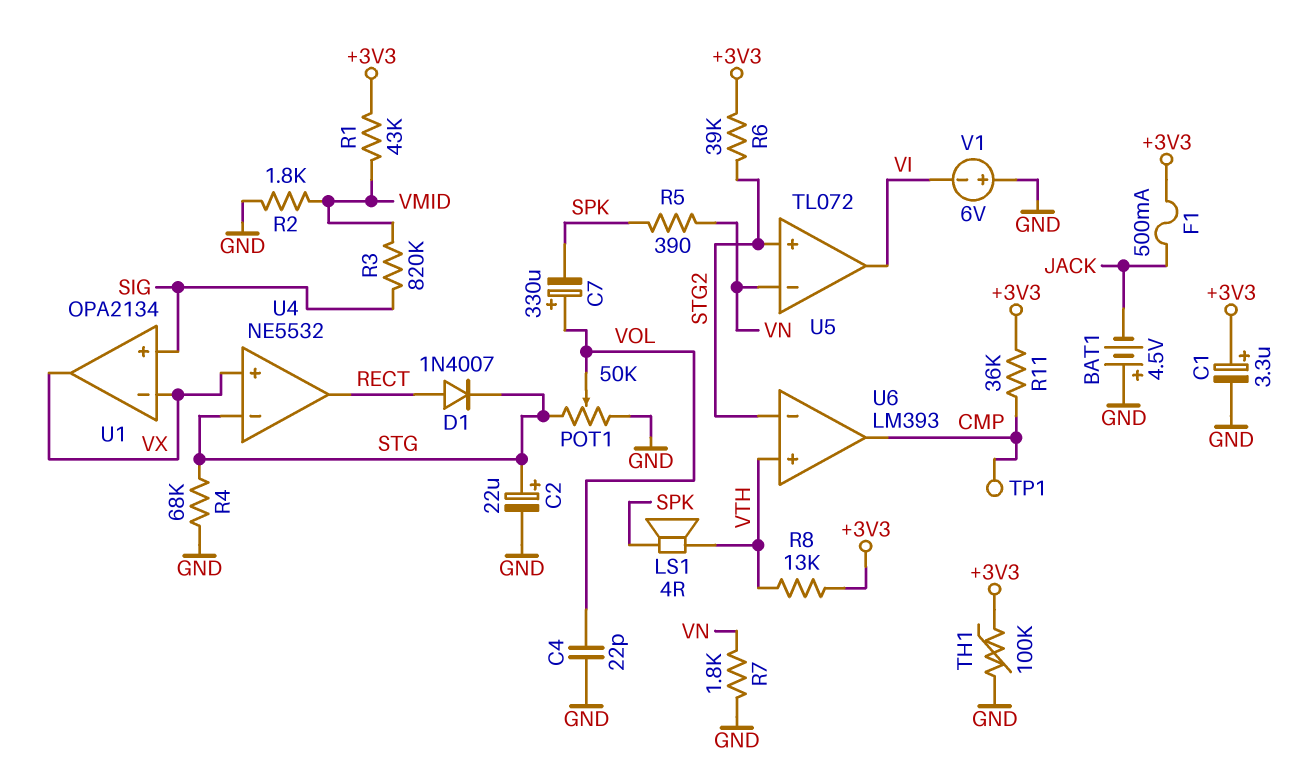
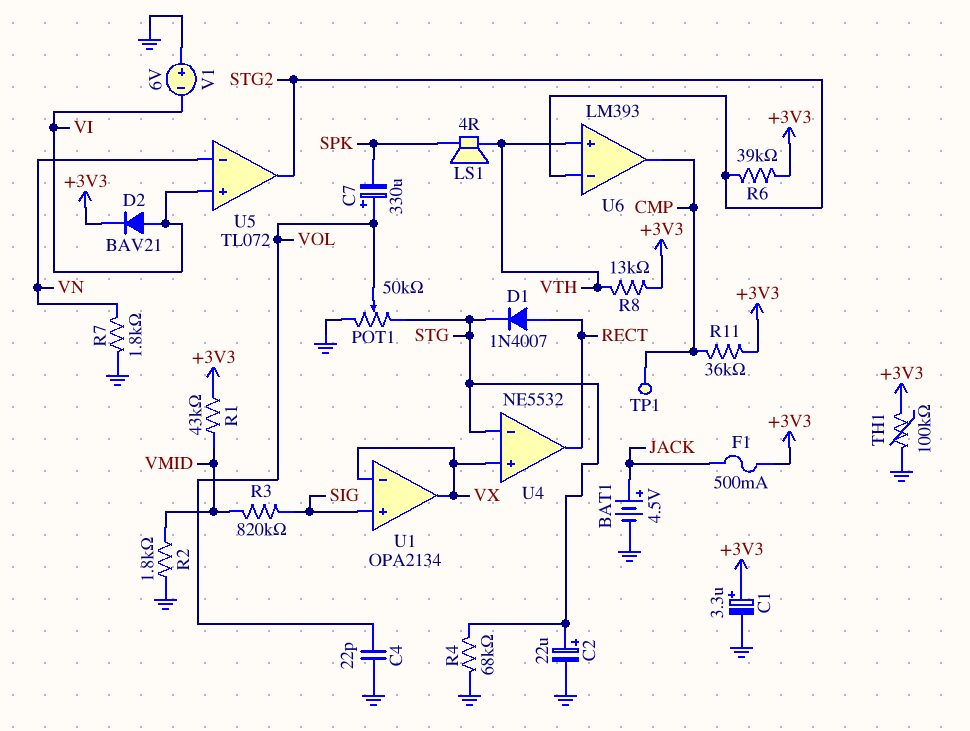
BAT1: 4.5V (plus GND, minus JACK) -> 4.5V (plus JACK, minus GND)
D2: none -> diode BAV21 (A VI, K +3V3)
R5: 390 (SPK, VN) -> none
U5 pin in+: STG2 -> VI
U5 pin out: VI -> STG2

